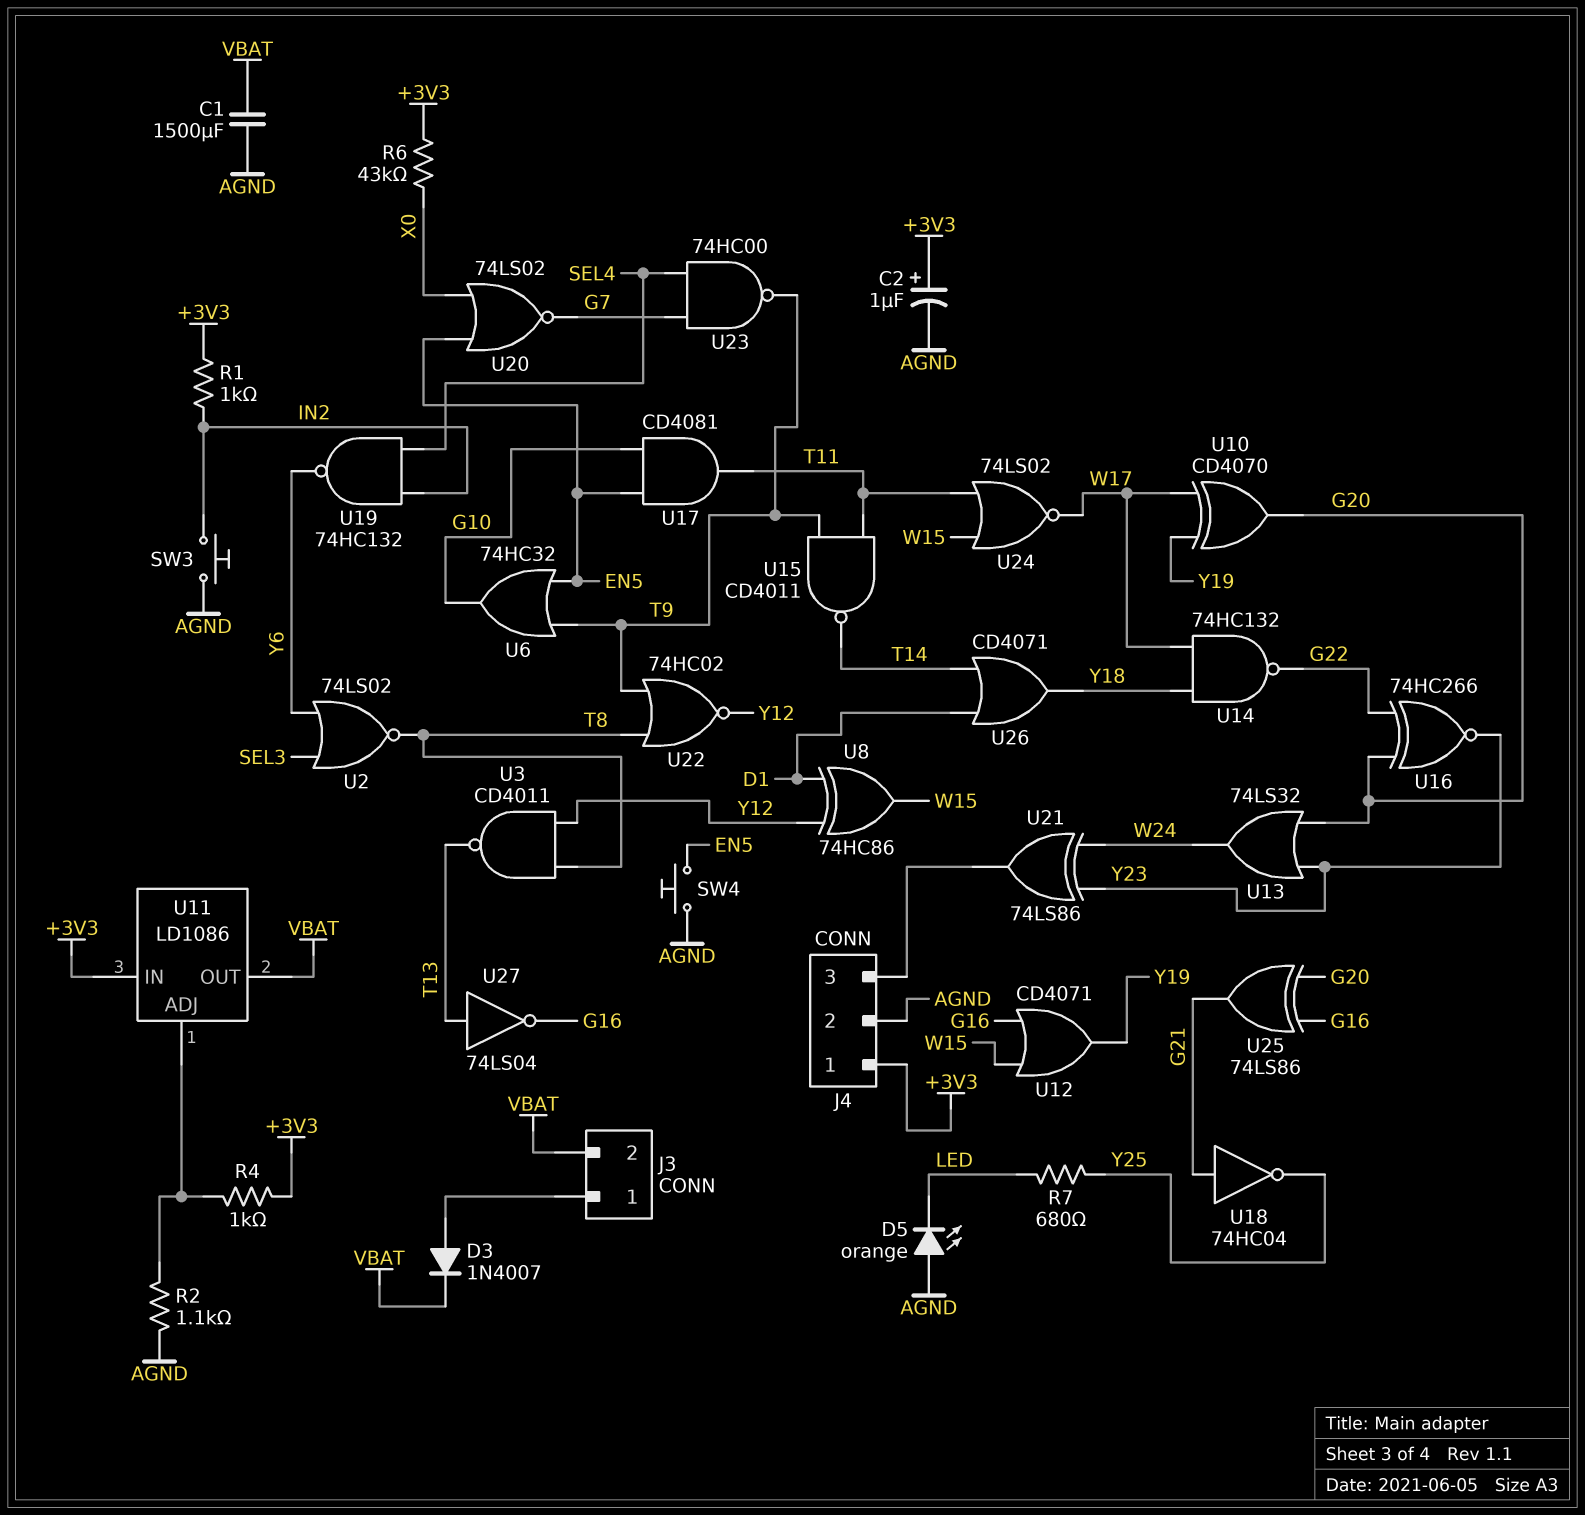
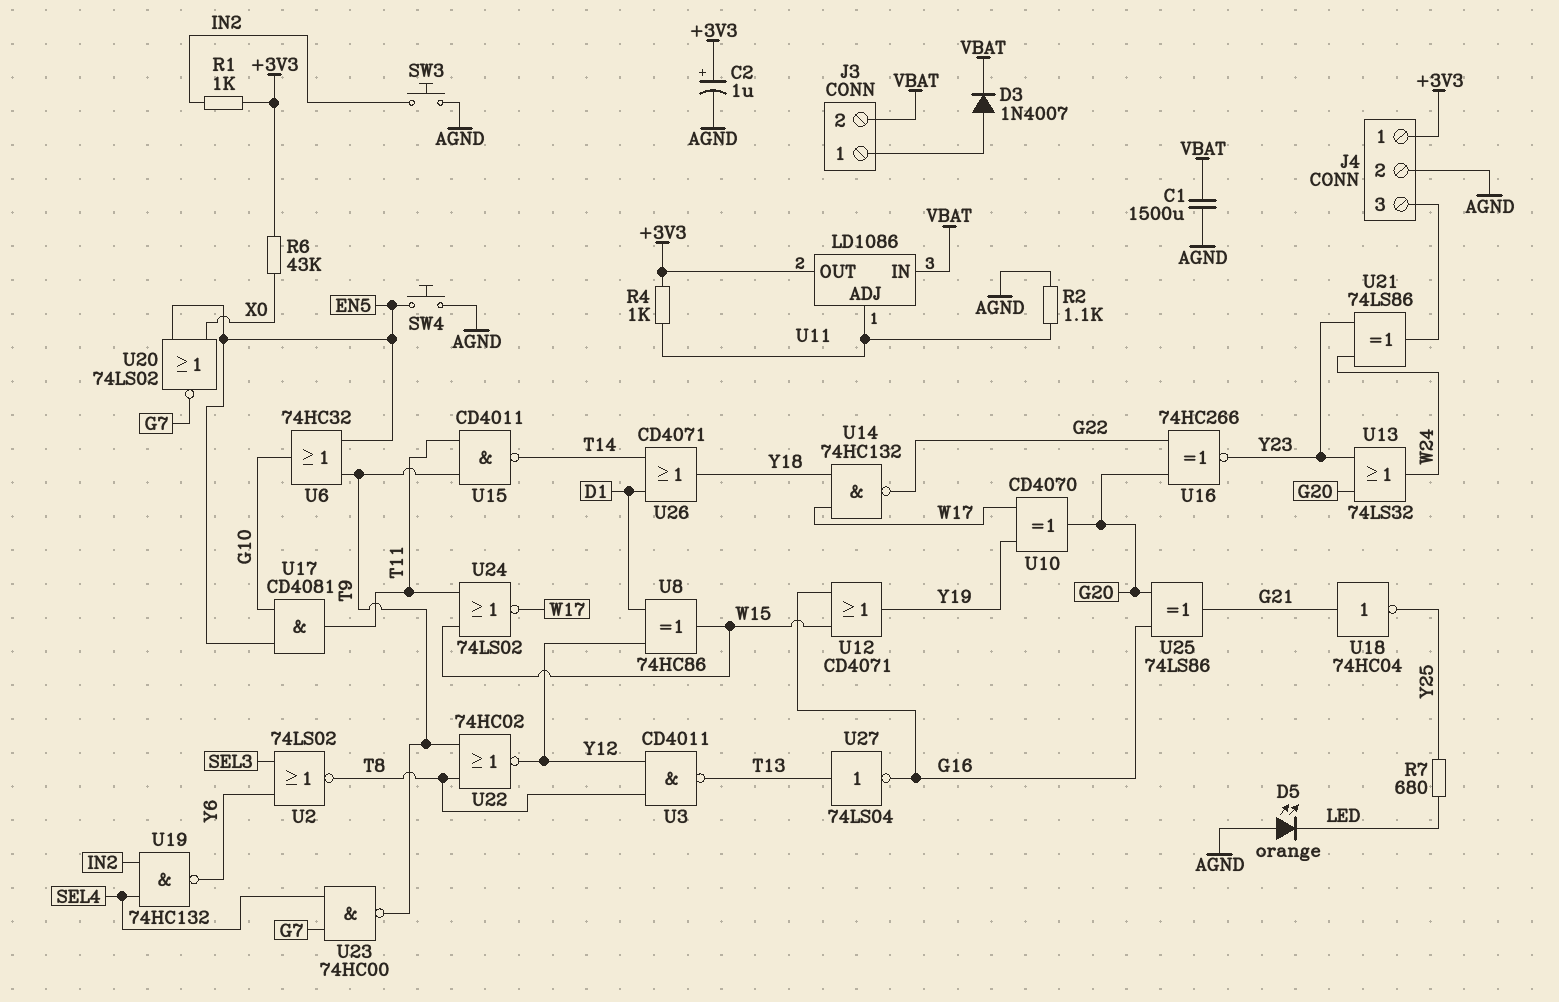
U11 pin IN: +3V3 -> VBAT
U11 pin OUT: VBAT -> +3V3

